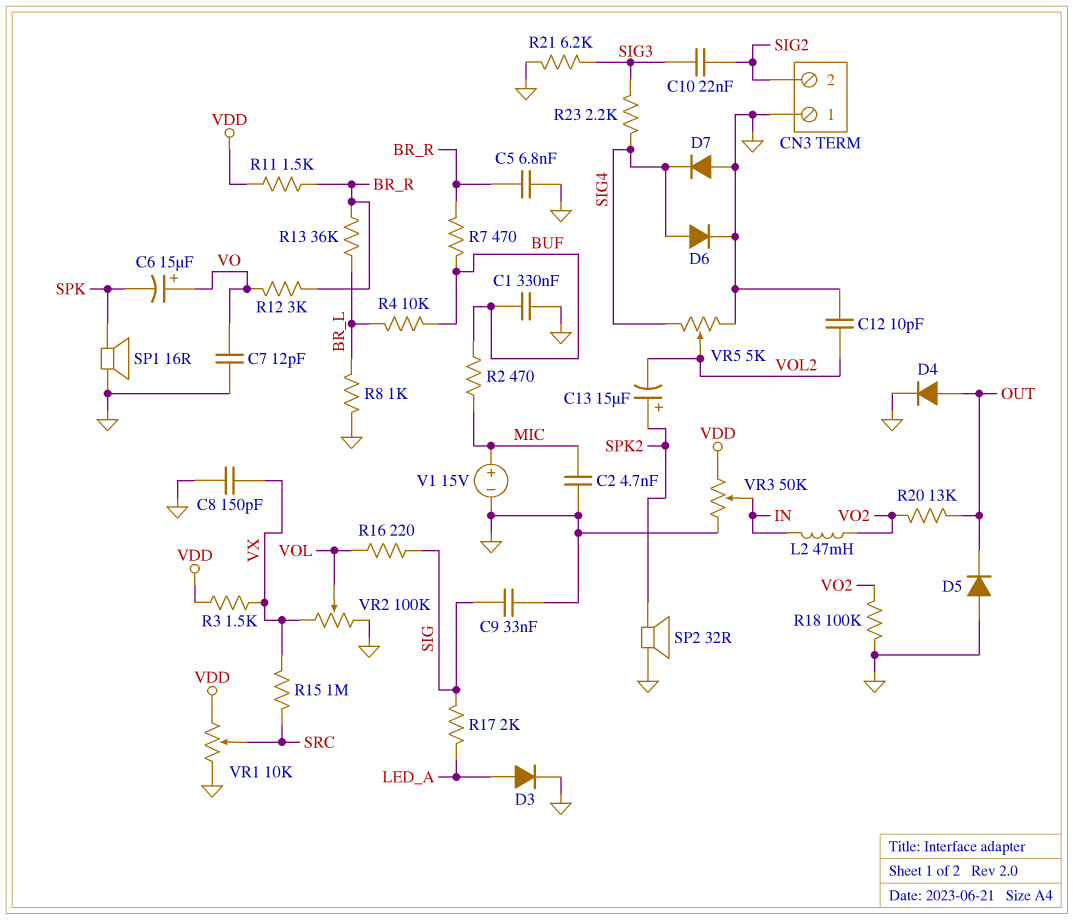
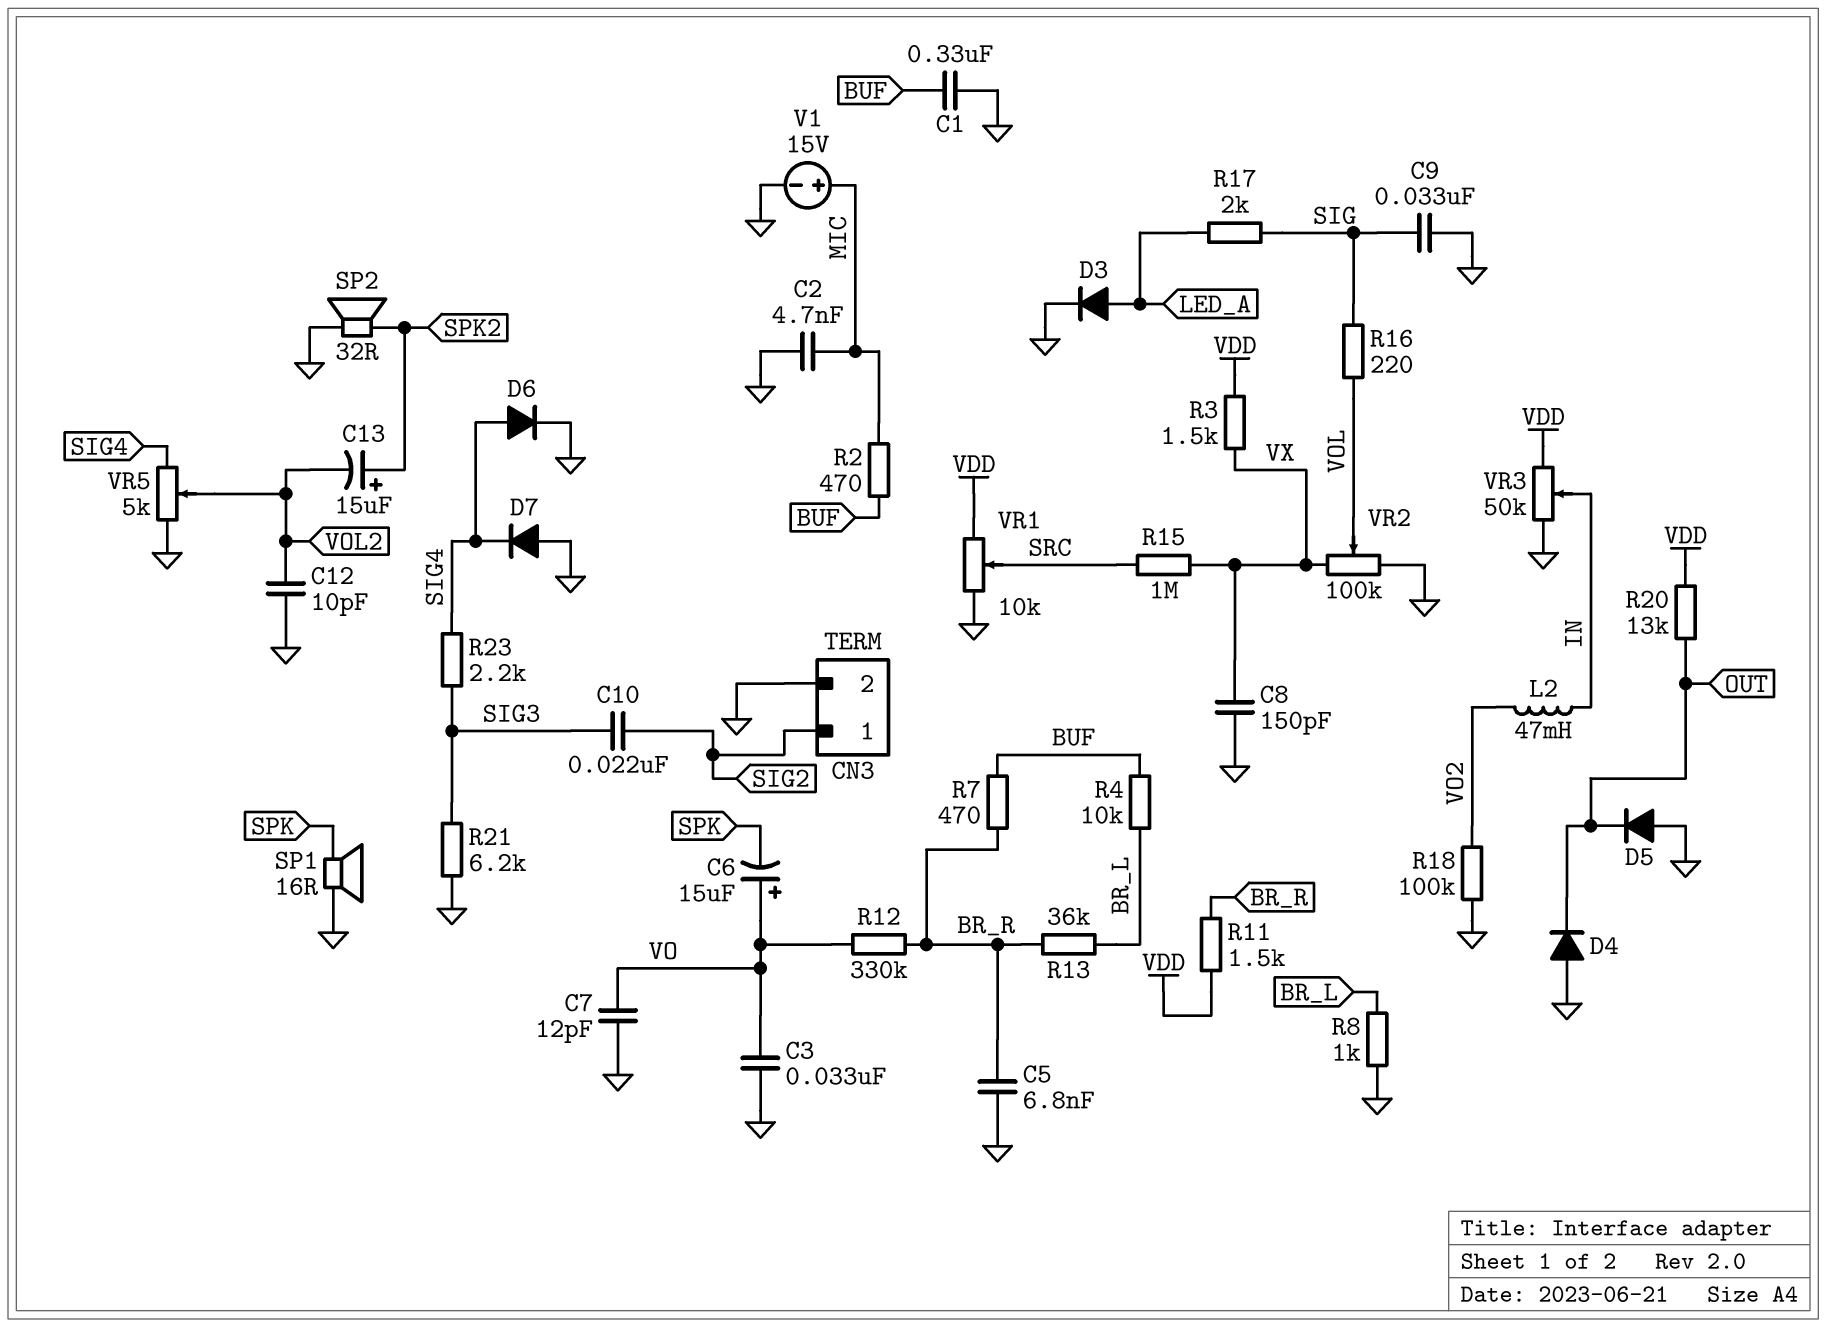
C3: none -> 33nF (GND, VO)
CN3 pin 1: GND -> SIG2
CN3 pin 2: SIG2 -> GND
D4: diode (A OUT, K GND) -> diode (A GND, K OUT)
R12: 3k (BR_R, VO) -> 330k (BR_R, VO)
R20: 13k (OUT, VO2) -> 13k (OUT, VDD)

